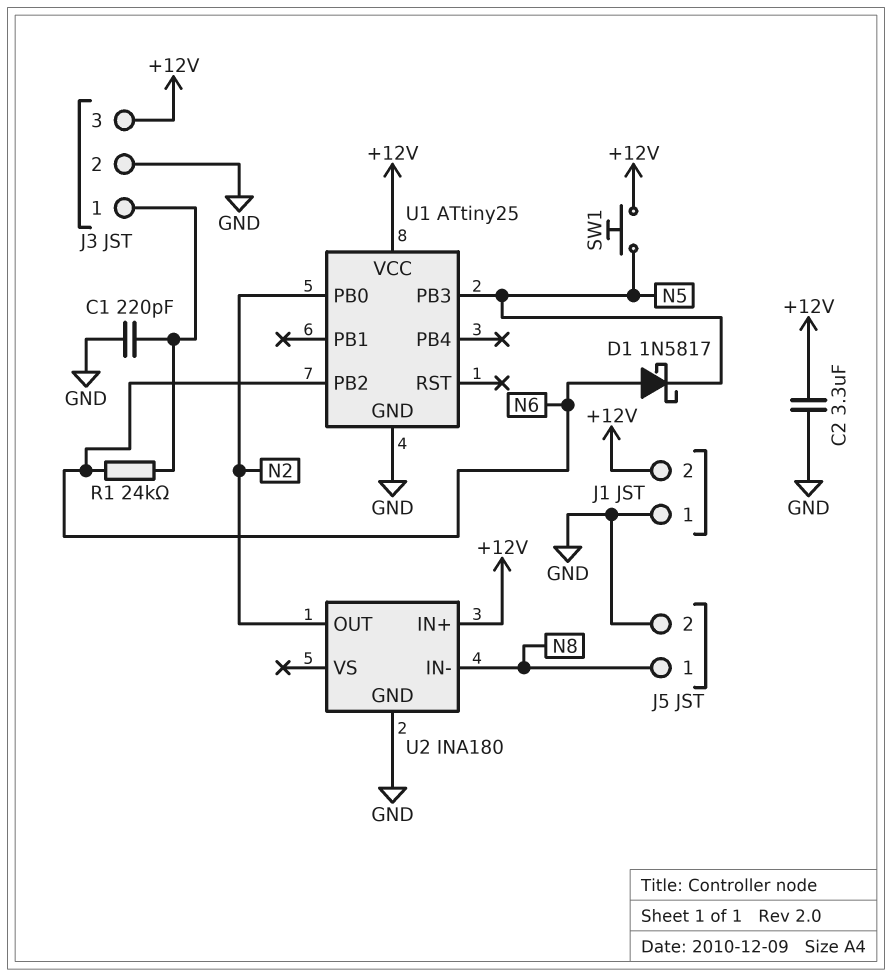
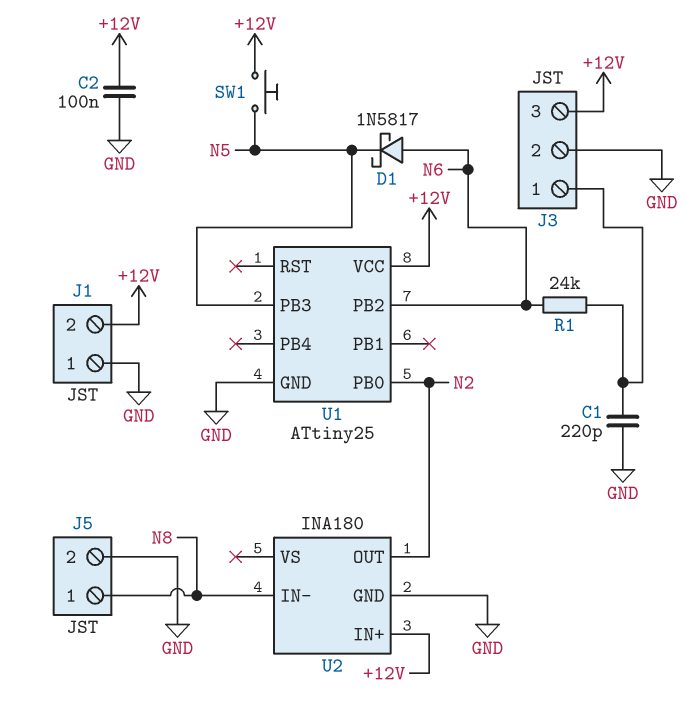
C2: 3.3uF (+12V, GND) -> 100nF (+12V, GND)

